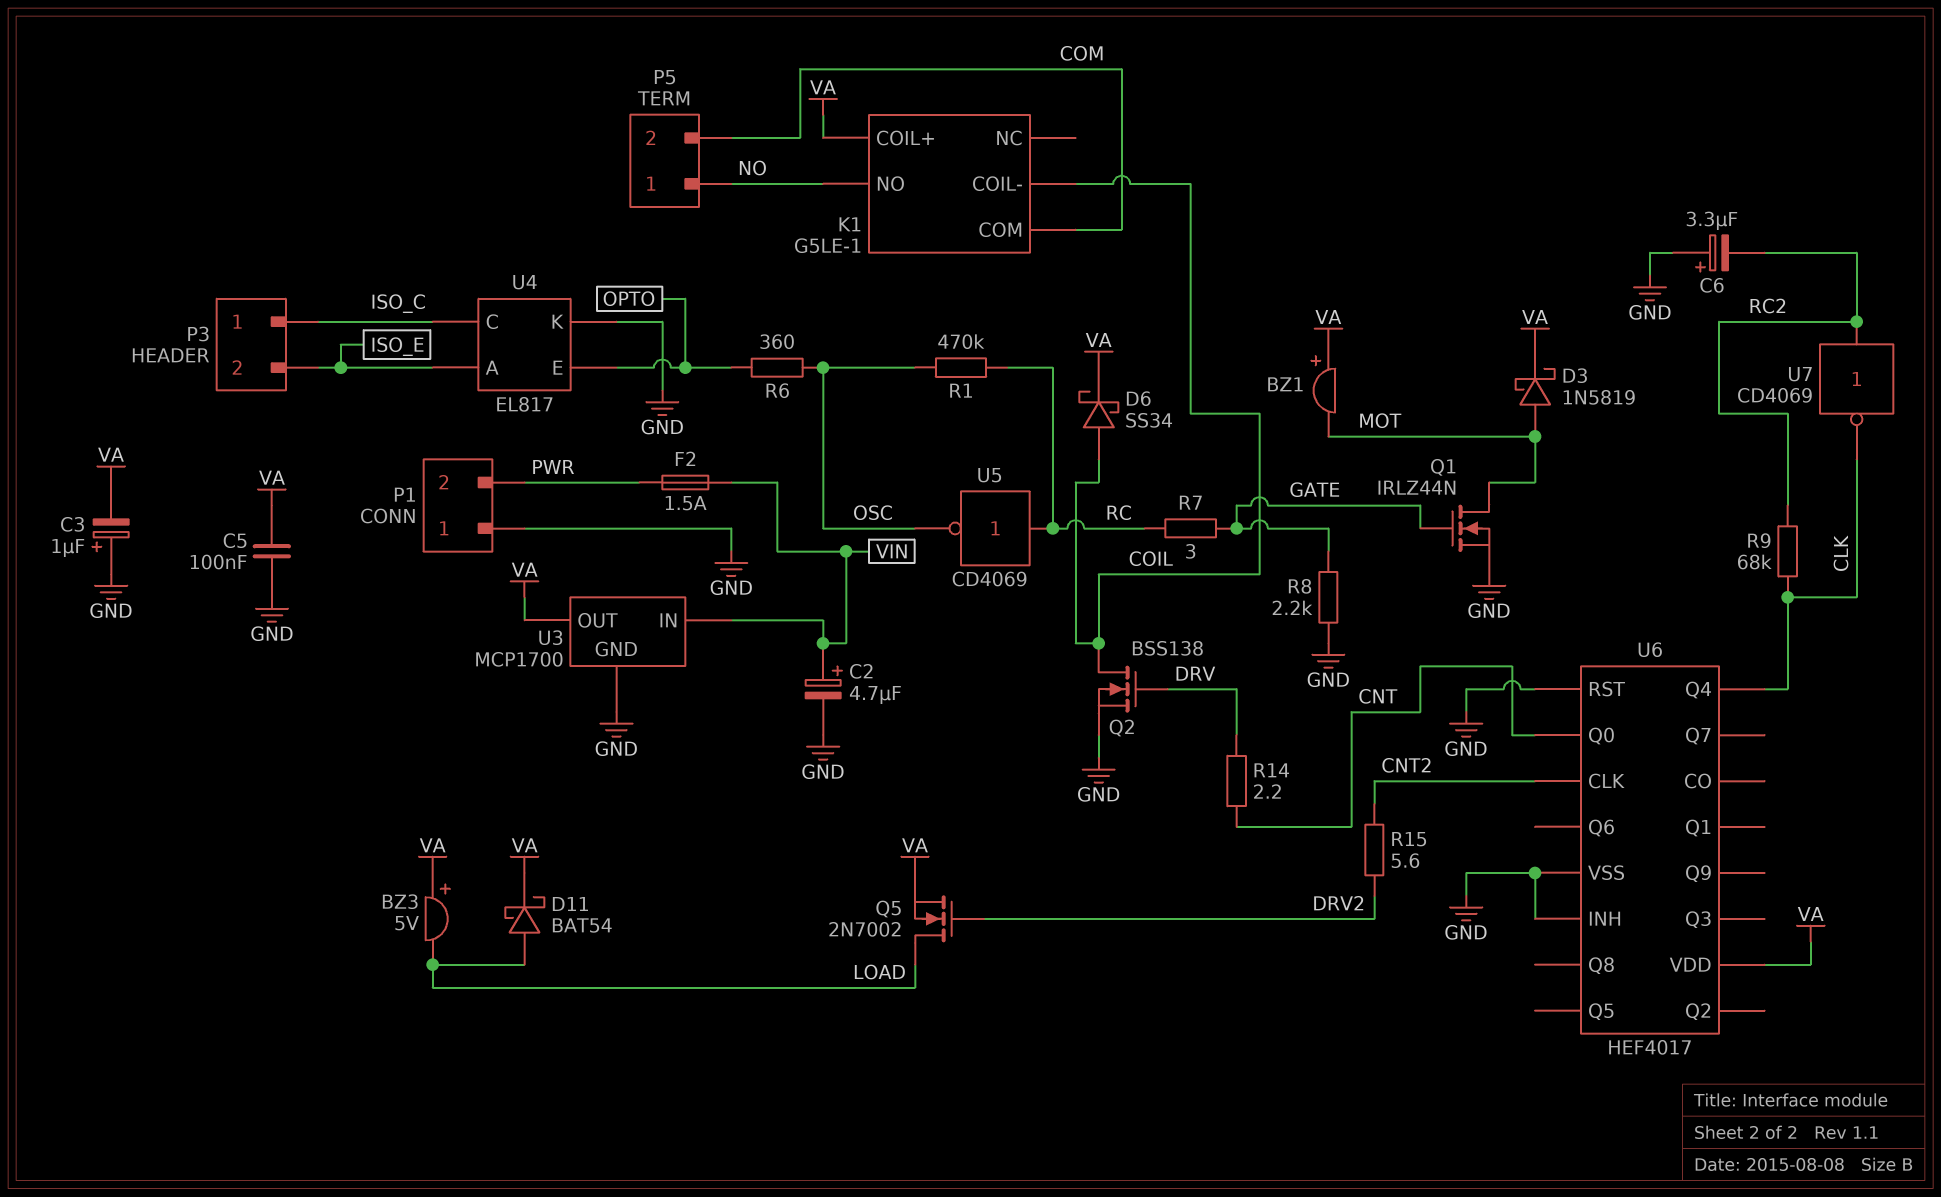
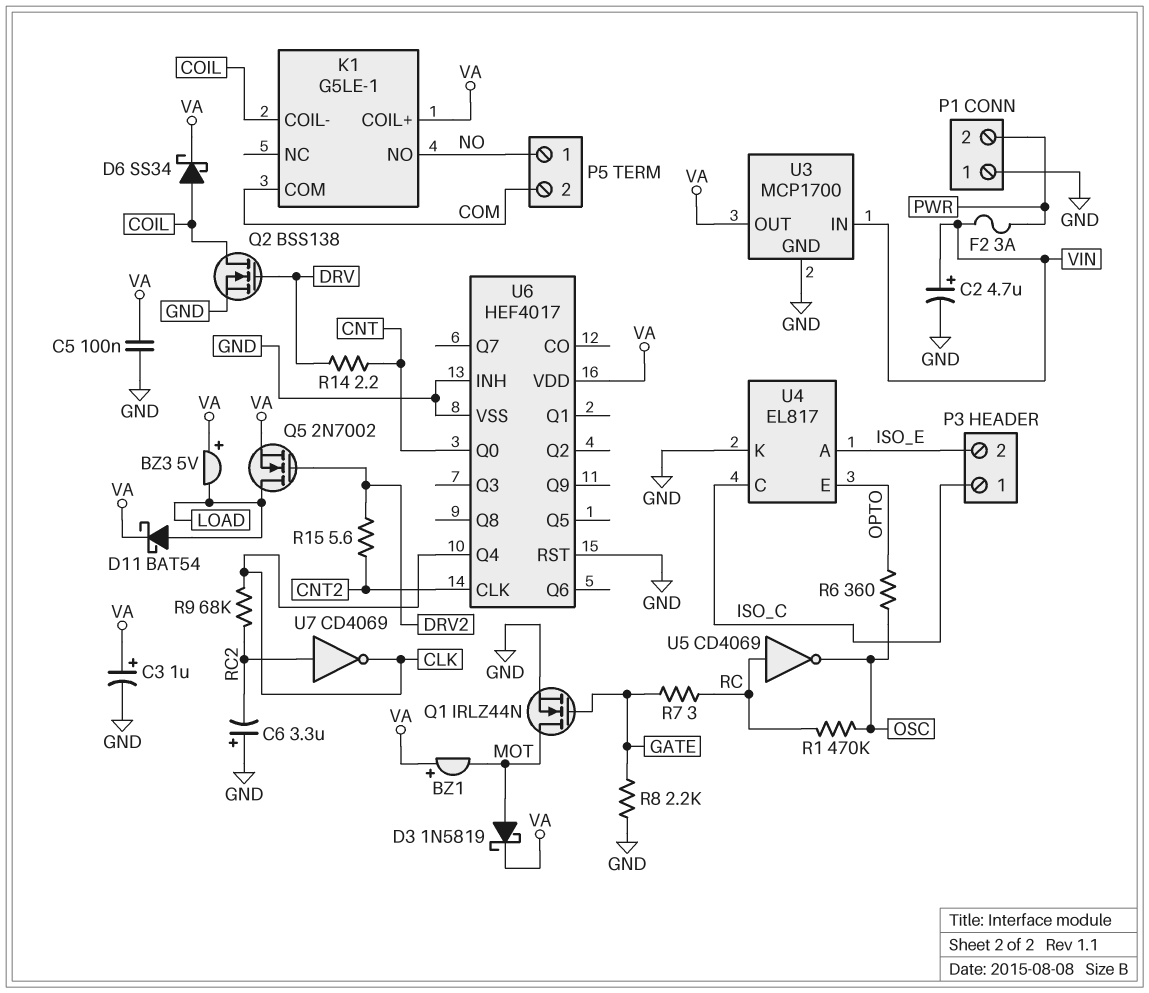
C3: 1uF (plus GND, minus VA) -> 1uF (plus VA, minus GND)
F2: 1.5A (PWR, VIN) -> 3A (PWR, VIN)

